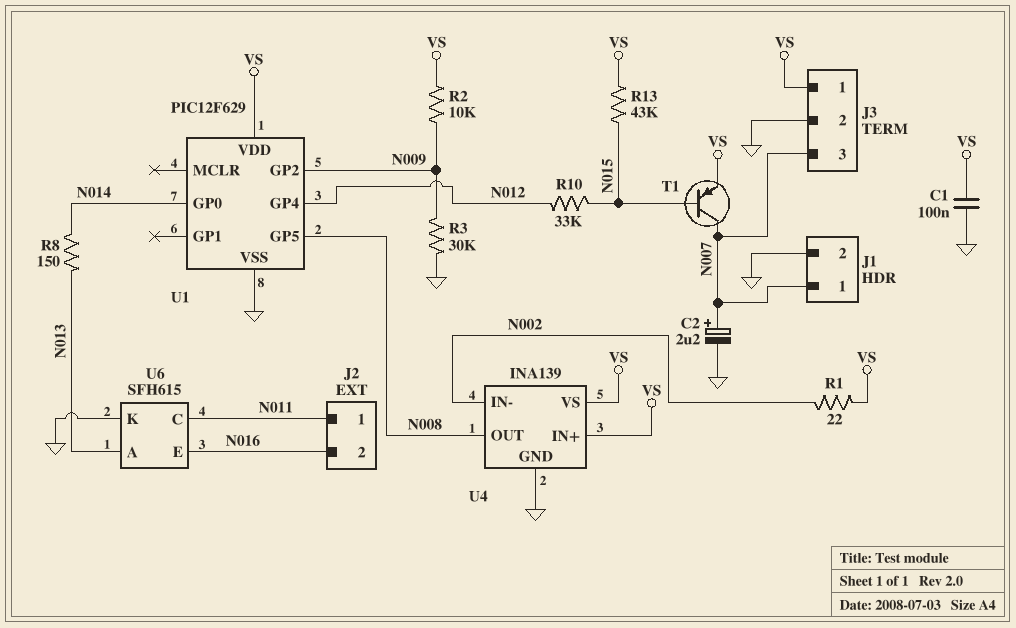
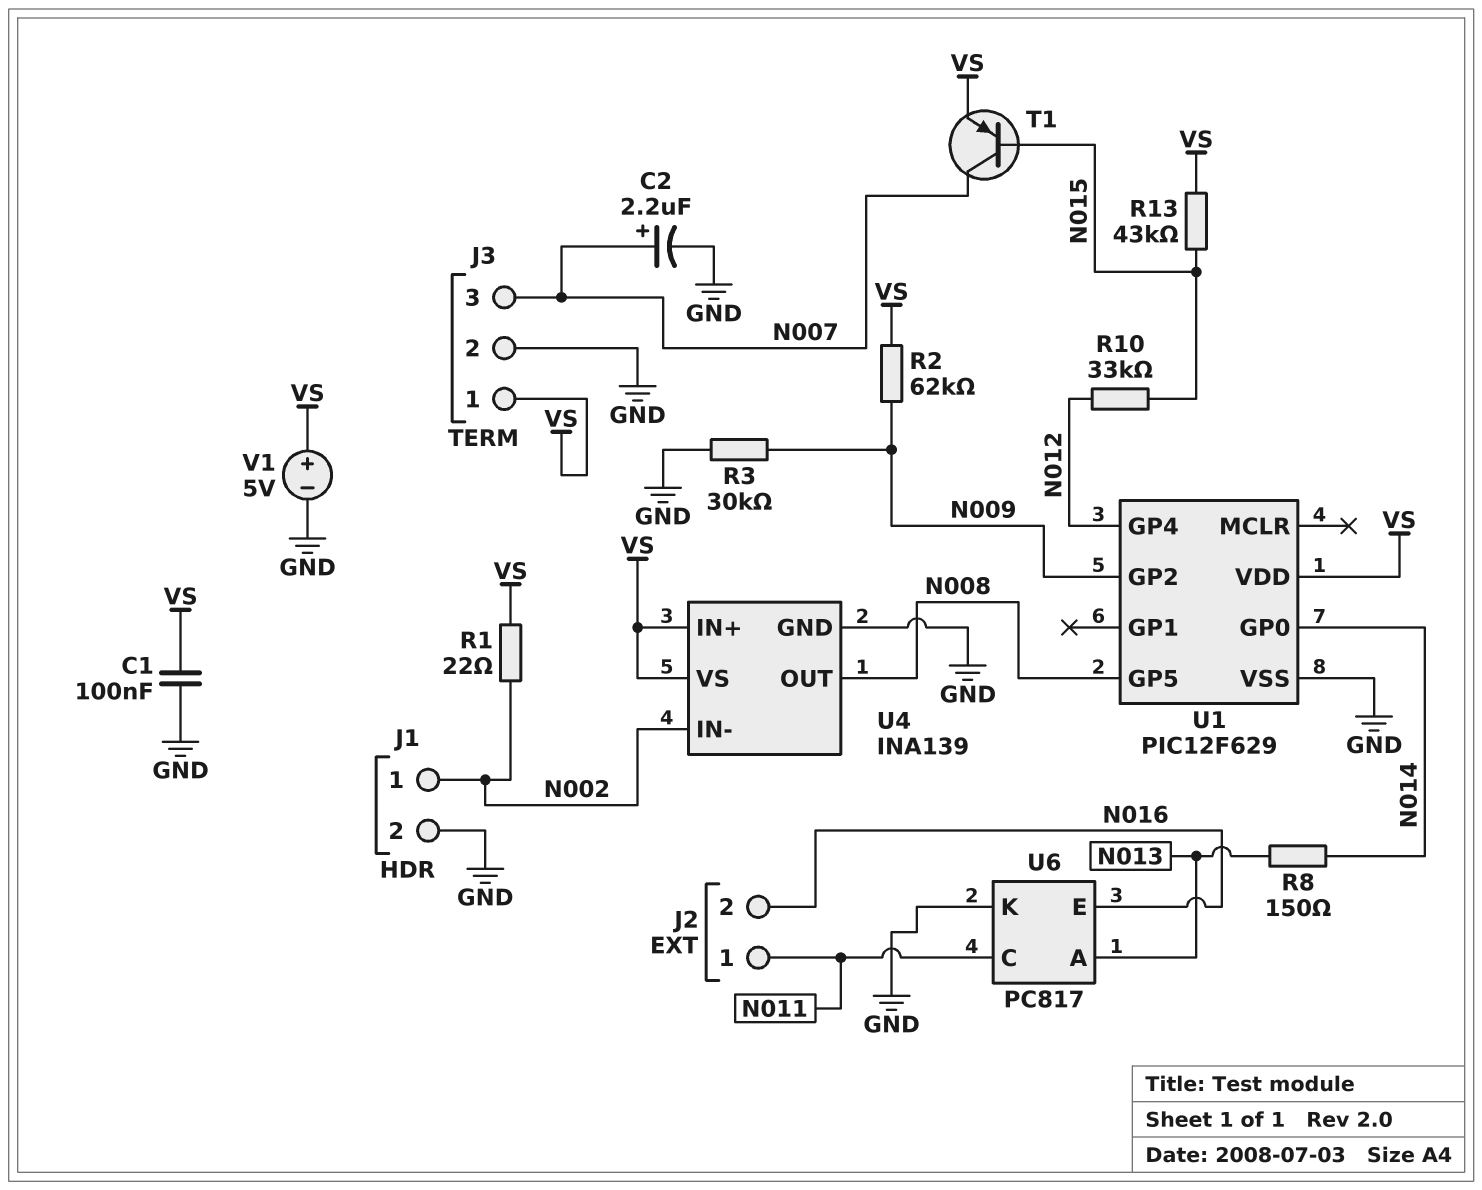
J1 pin 1: N007 -> N002
R2: 10k (N009, VS) -> 62k (N009, VS)
U6: SFH615 -> PC817
V1: none -> 5V (plus VS, minus GND)

